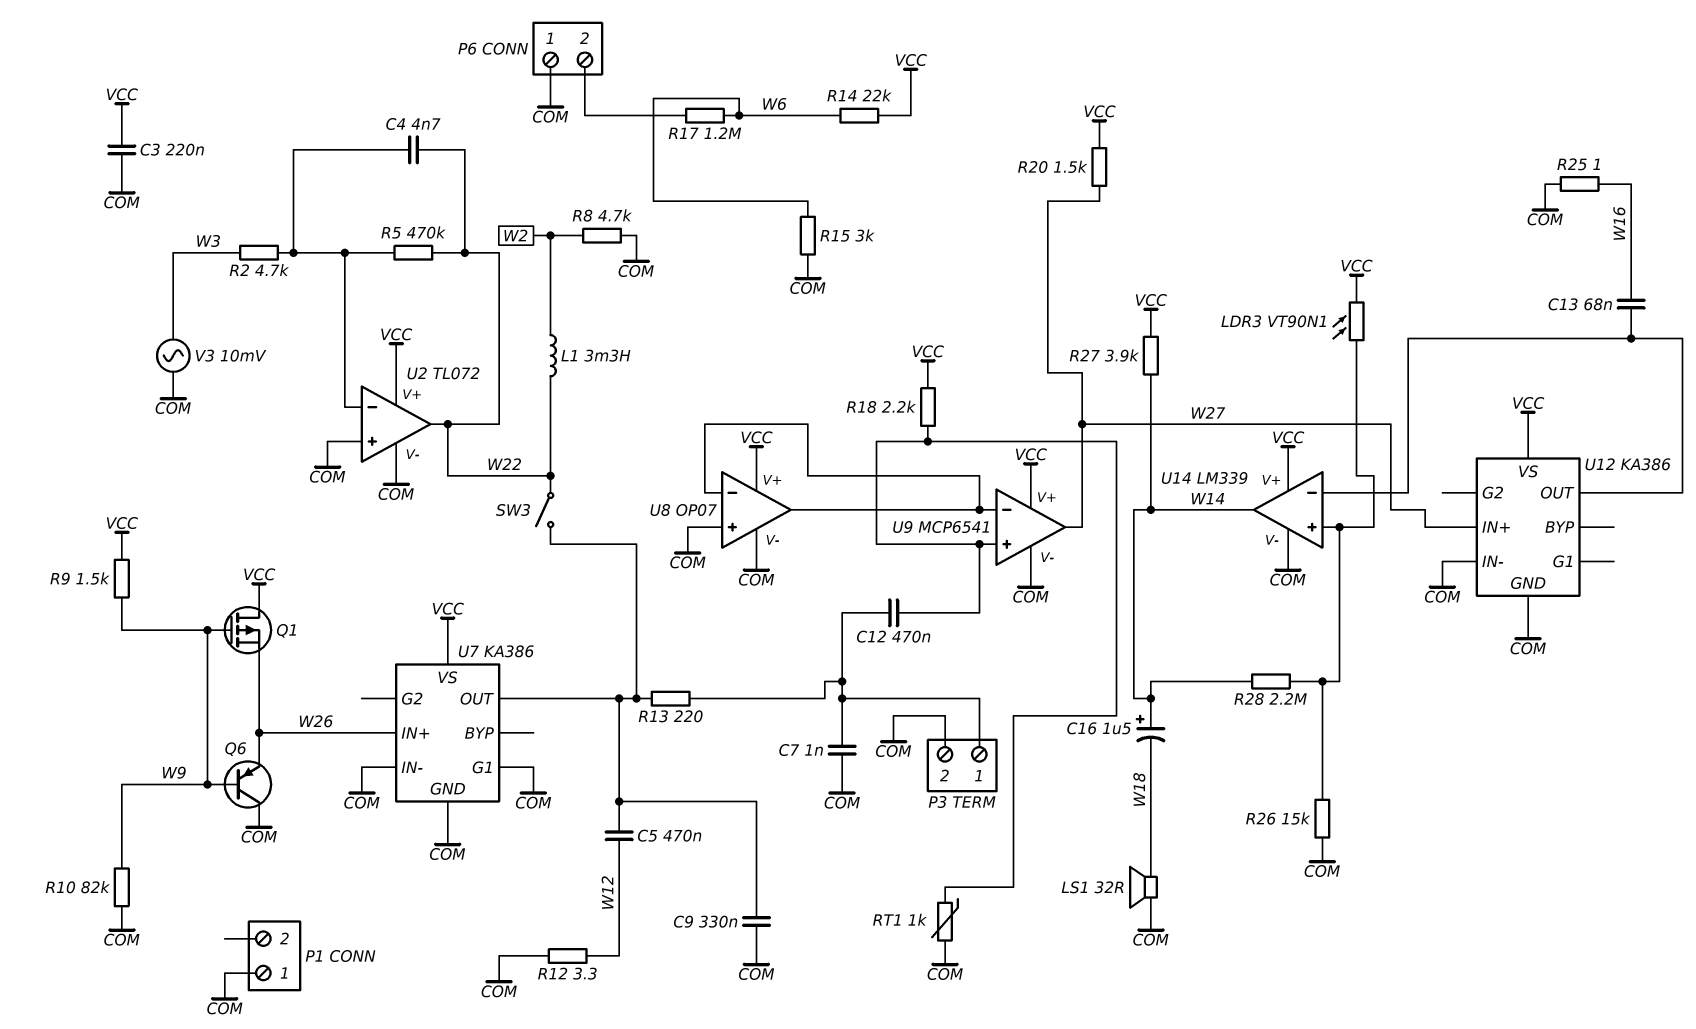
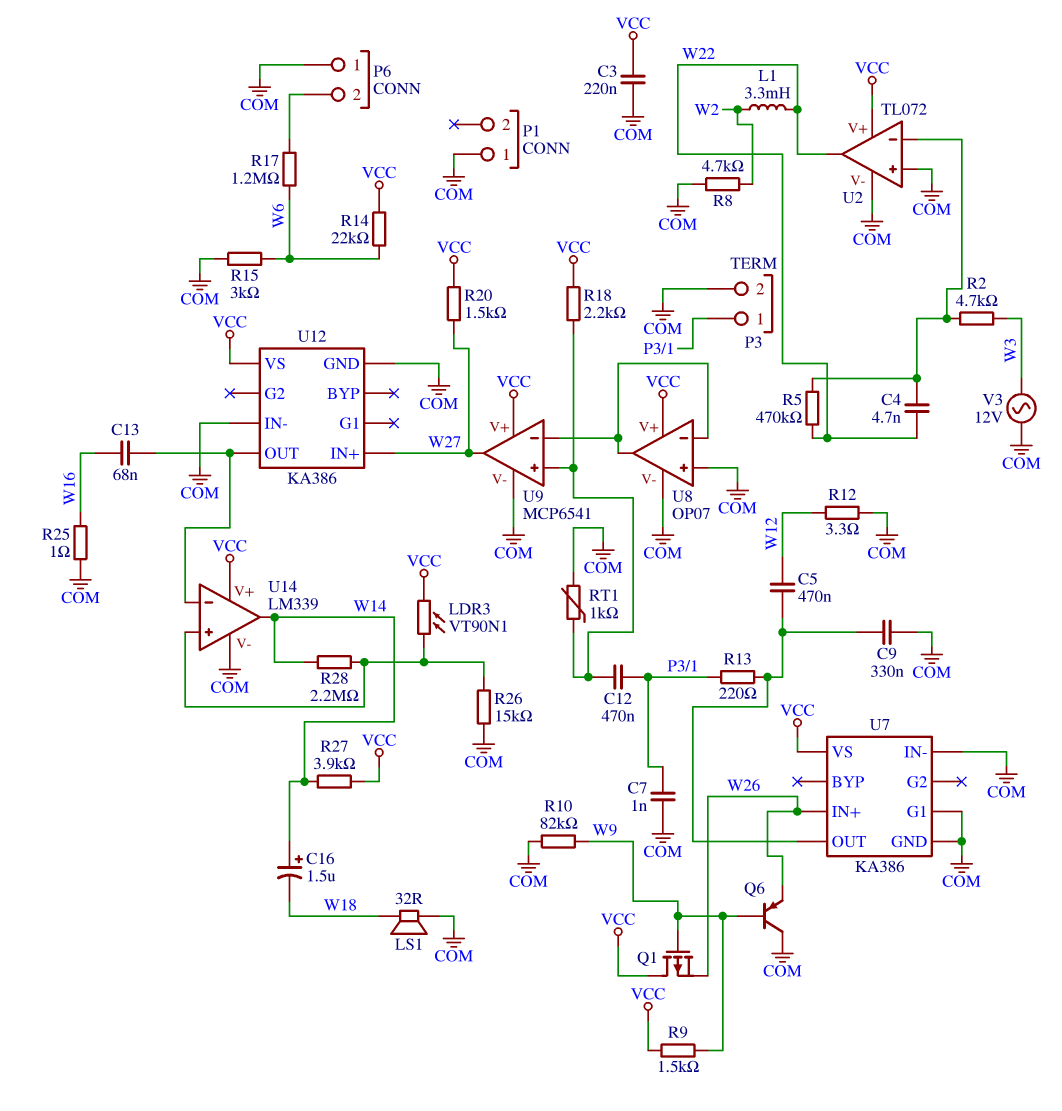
SW3: switch (U7/OUT, W22) -> none
V3: AC 10mV (COM, W3) -> AC 12V (COM, W3)

